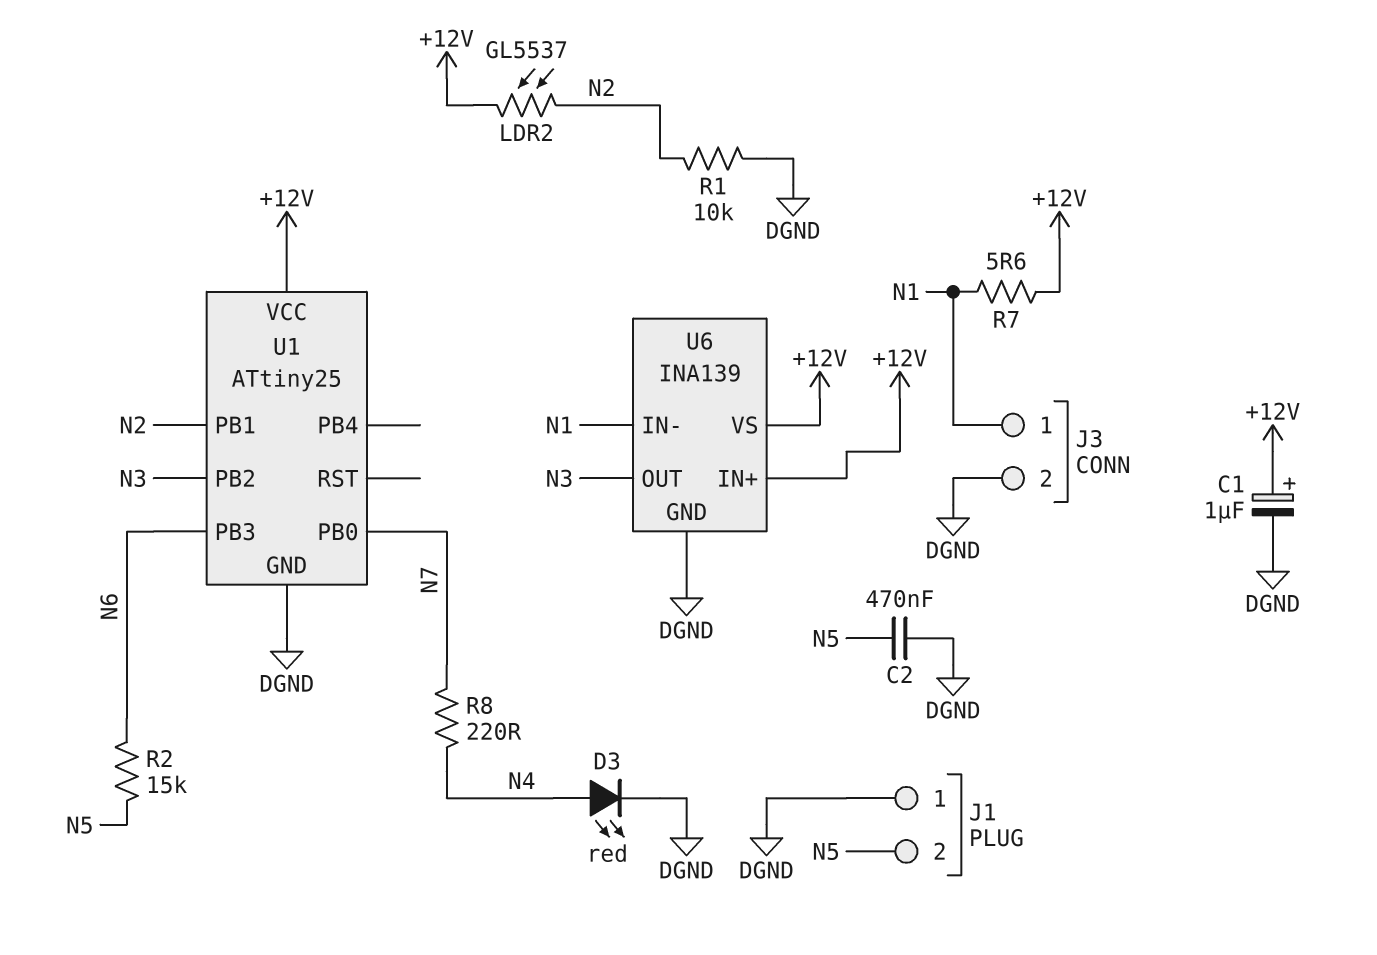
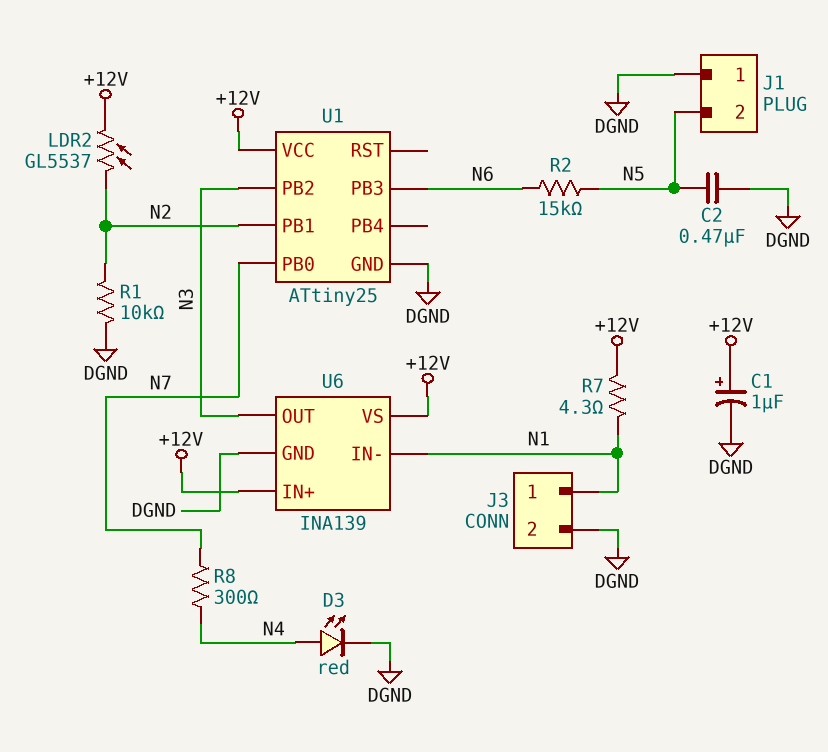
R7: 5.6 (+12V, N1) -> 4.3 (+12V, N1)
R8: 220 (N4, N7) -> 300 (N4, N7)

